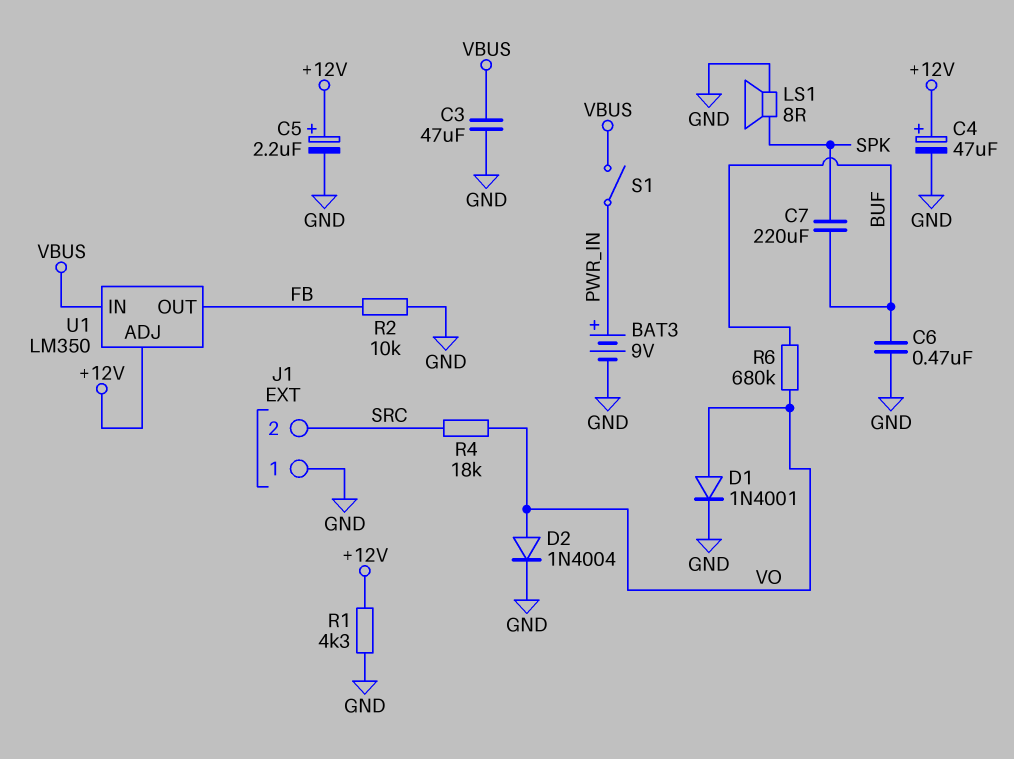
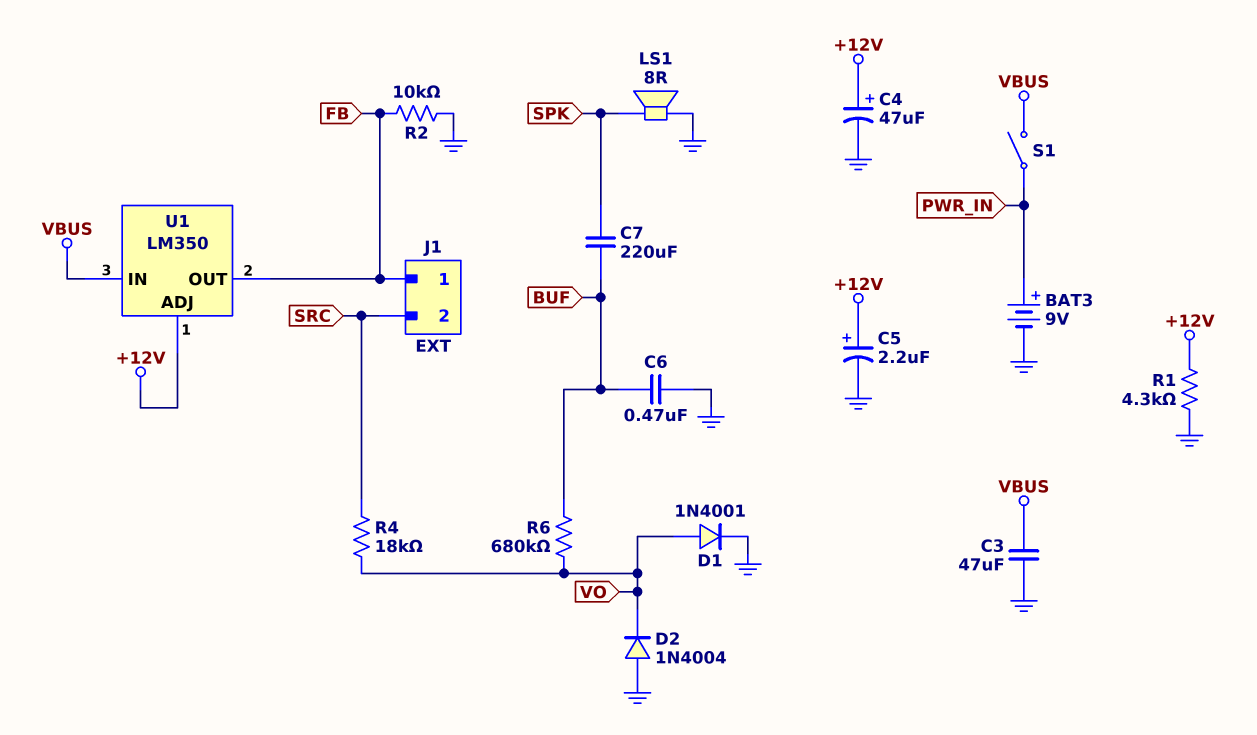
D2: diode 1N4004 (A VO, K GND) -> diode 1N4004 (A GND, K VO)
J1 pin 1: GND -> FB

